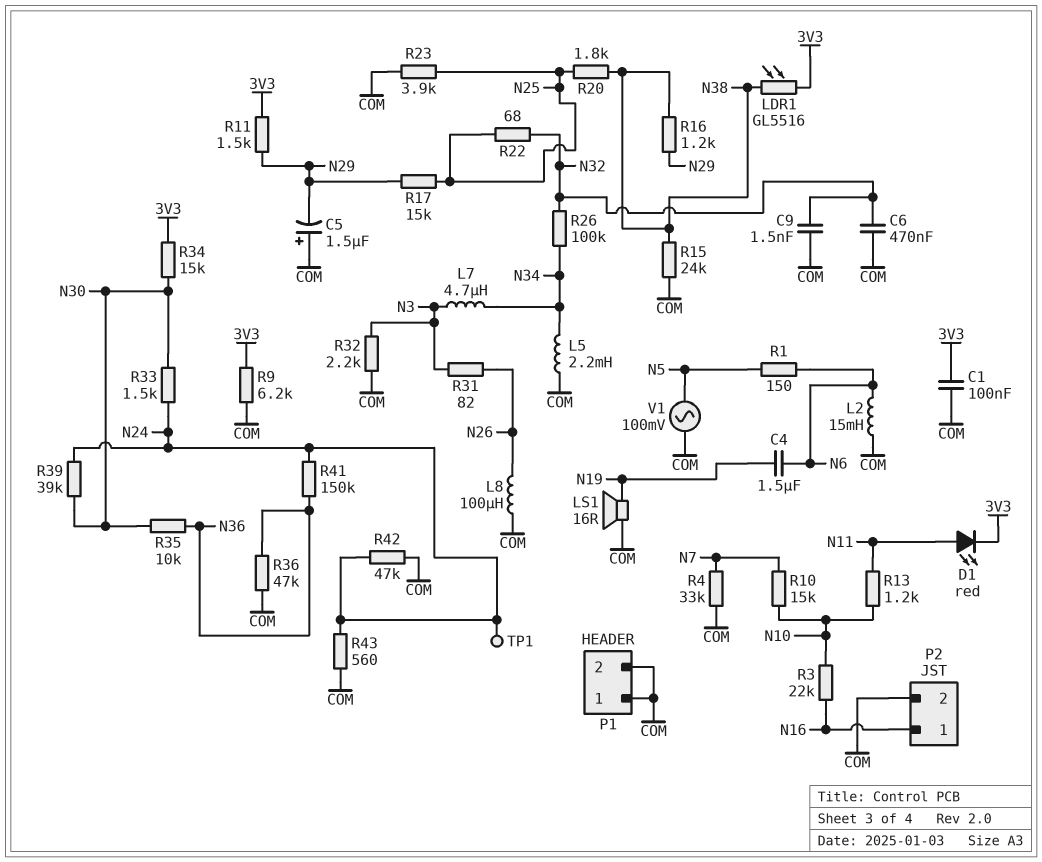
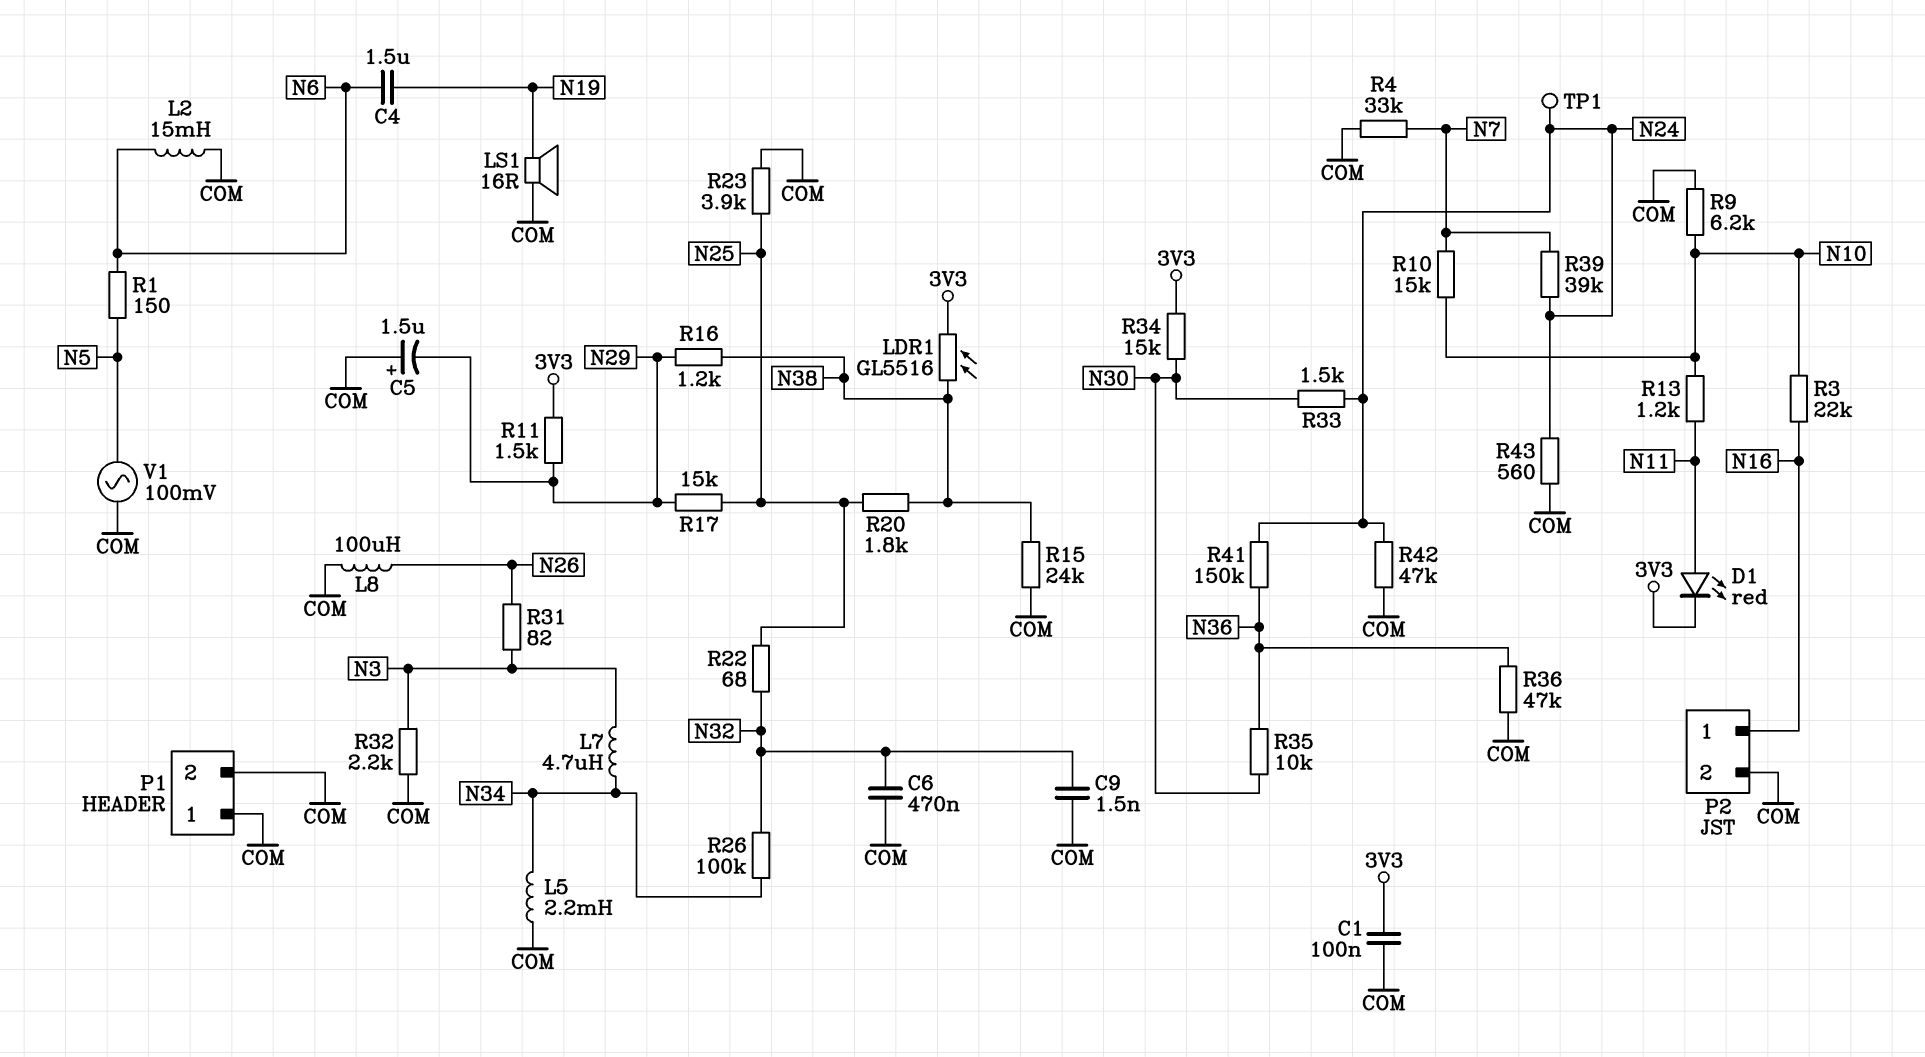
R9: 6.2k (3V3, COM) -> 6.2k (COM, N10)
R39: 39k (N24, N30) -> 39k (N7, N24)

